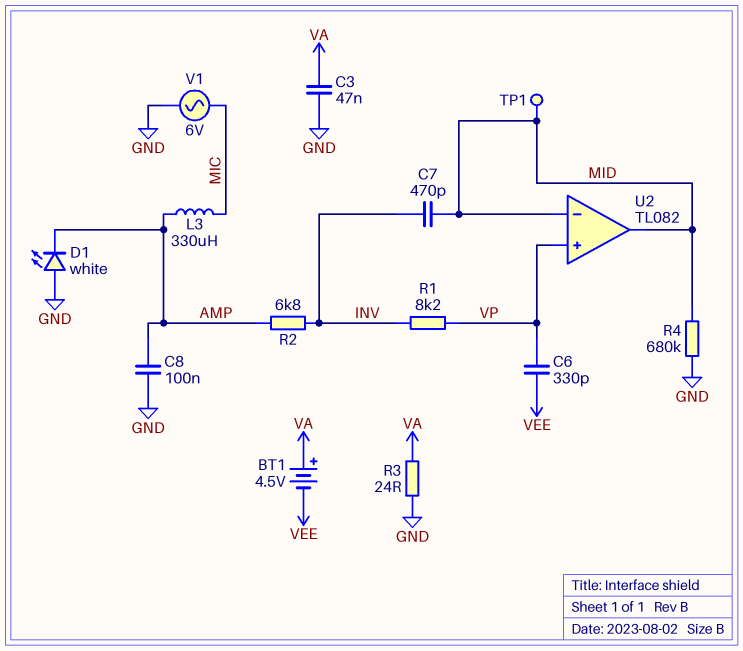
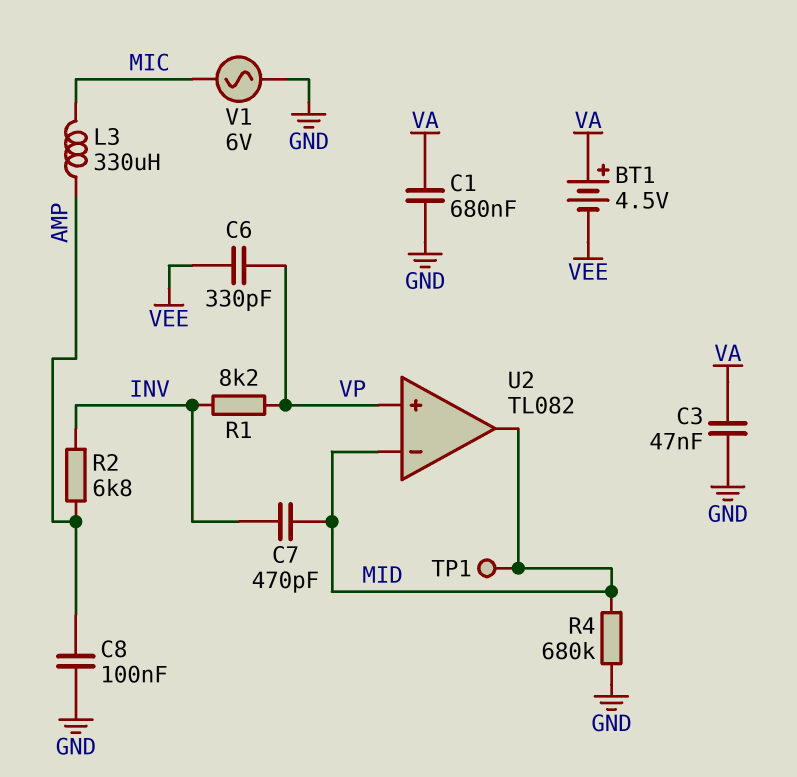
C1: none -> 680nF (GND, VA)
D1: LED white (A GND, K AMP) -> none
R3: 24 (GND, VA) -> none

